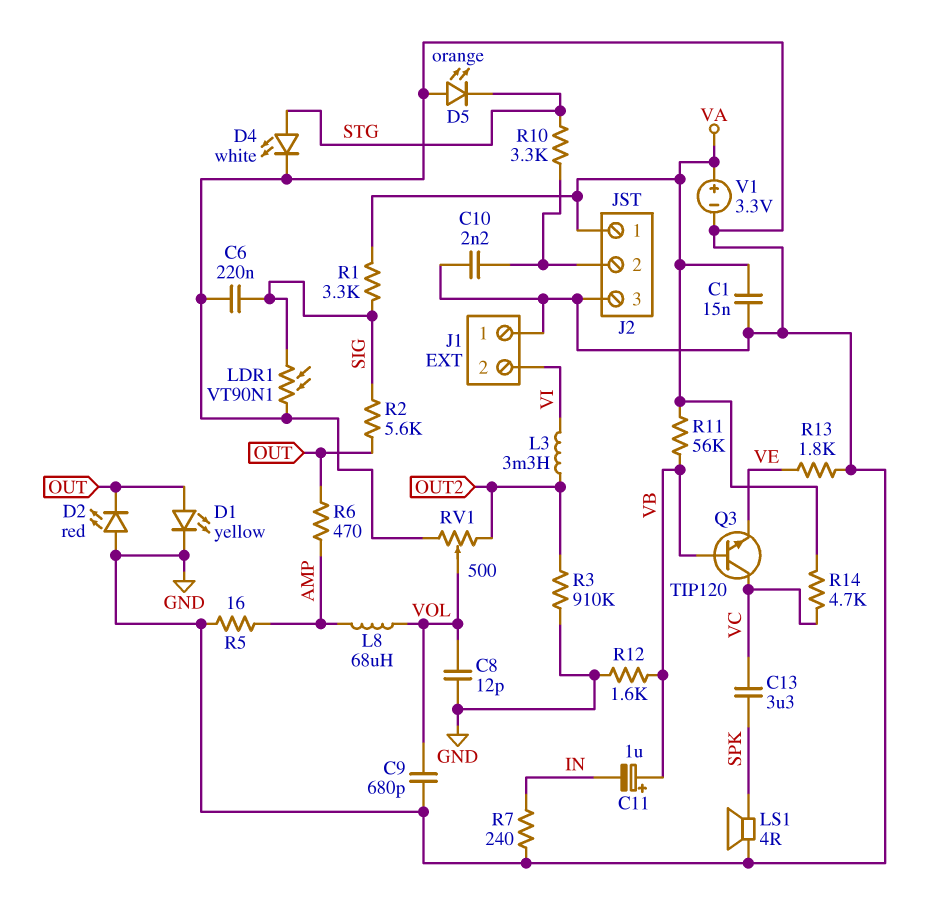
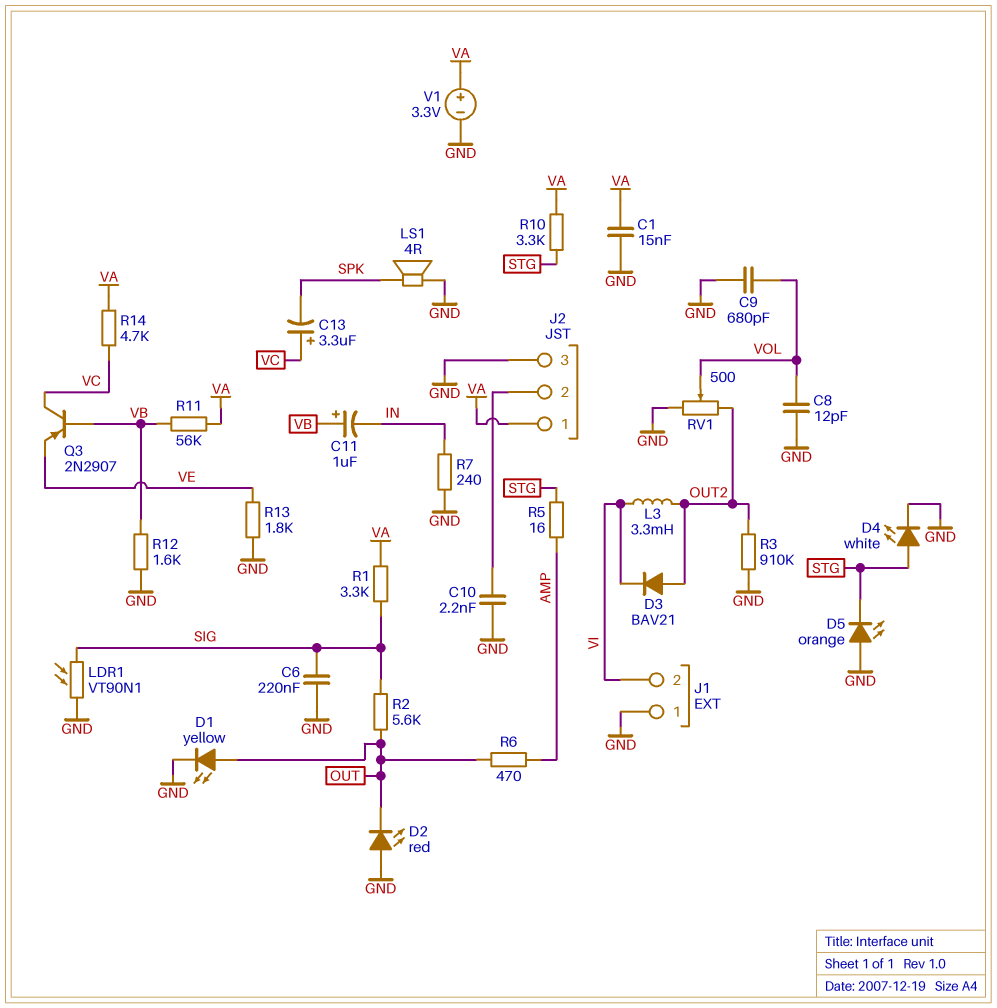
C13: 3.3uF (SPK, VC) -> 3.3uF (plus VC, minus SPK)
D3: none -> diode BAV21 (A OUT2, K VI)
L8: 68uH (AMP, VOL) -> none
Q3: NPN TIP120 (B VB, C VC, E VE) -> PNP 2N2907 (B VB, C VC, E VE)
R5: 16 (AMP, GND) -> 16 (AMP, STG)
R10: 3.3k (J2/2, STG) -> 3.3k (STG, VA)

